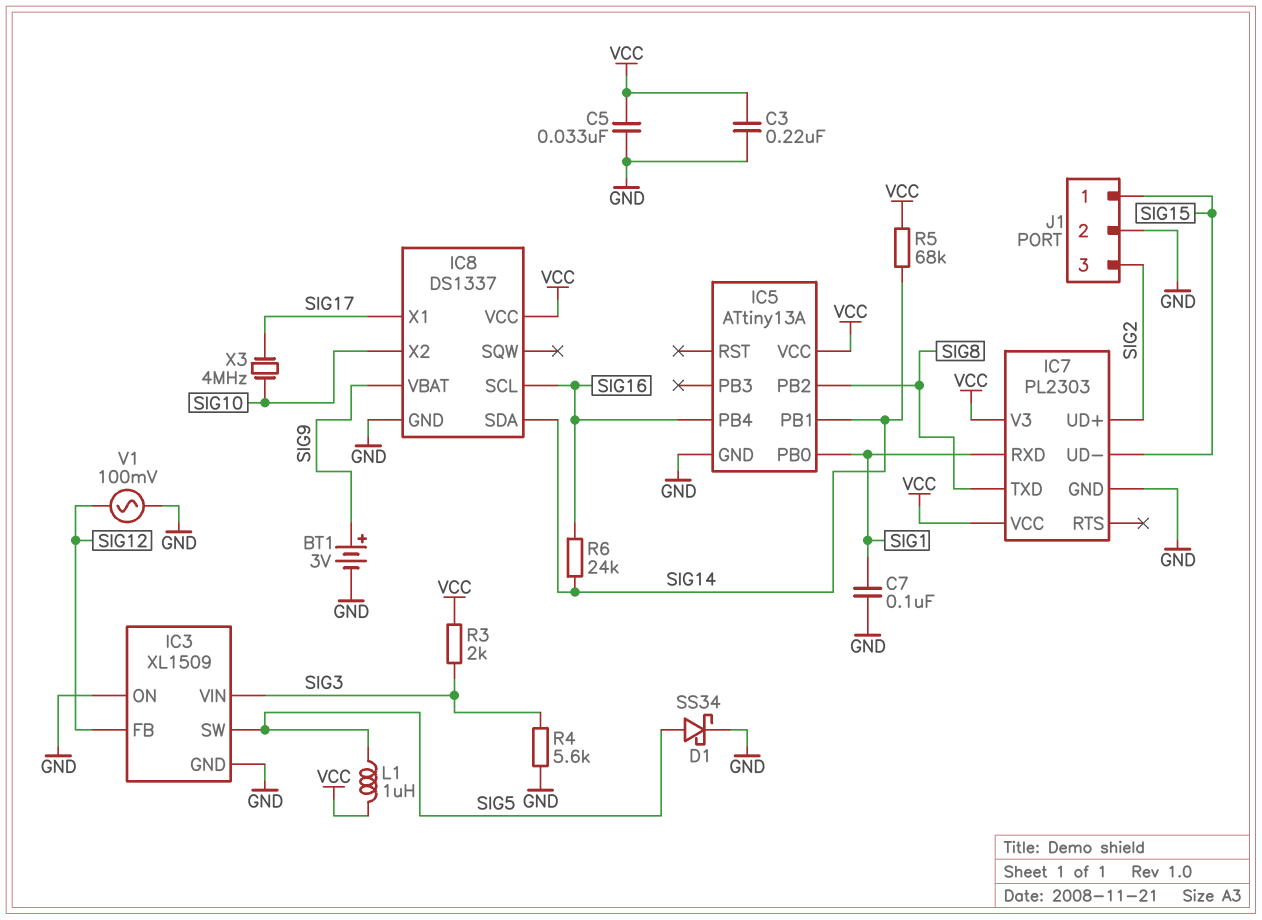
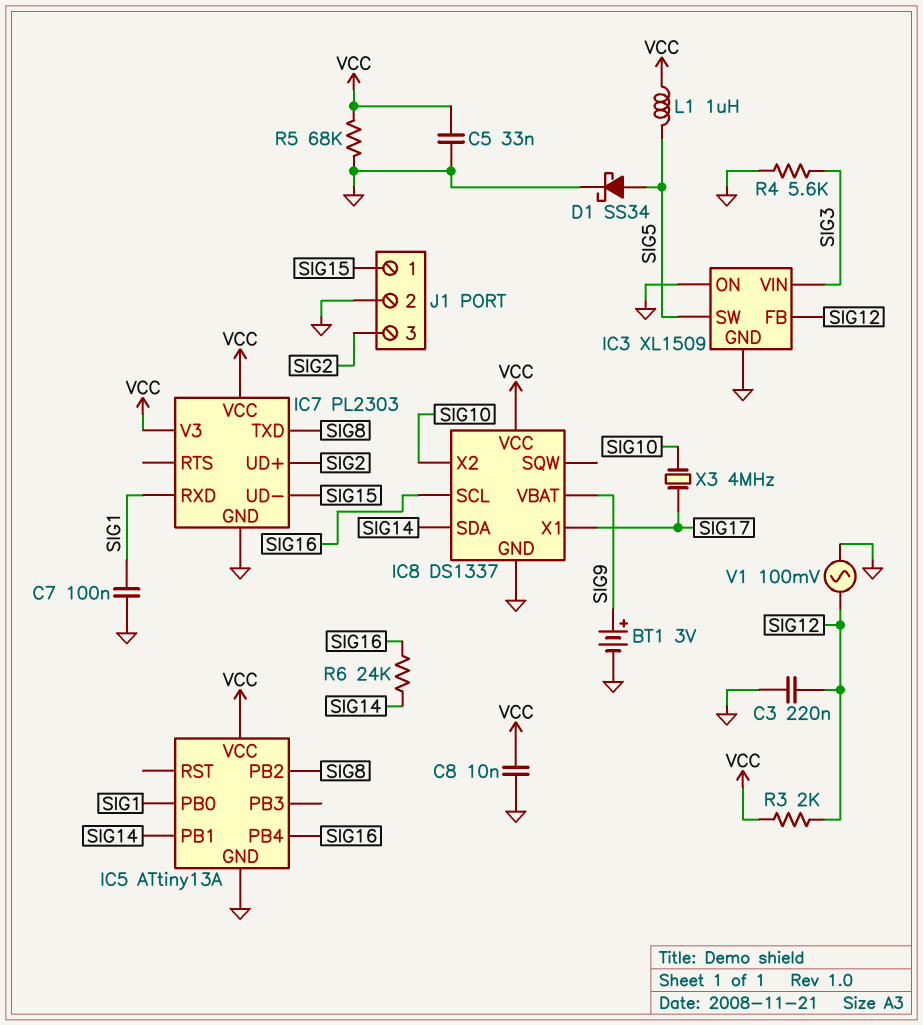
C3: 220nF (GND, VCC) -> 220nF (GND, SIG12)
C8: none -> 10nF (GND, VCC)
R3: 2k (SIG3, VCC) -> 2k (SIG12, VCC)
R5: 68k (SIG14, VCC) -> 68k (GND, VCC)

